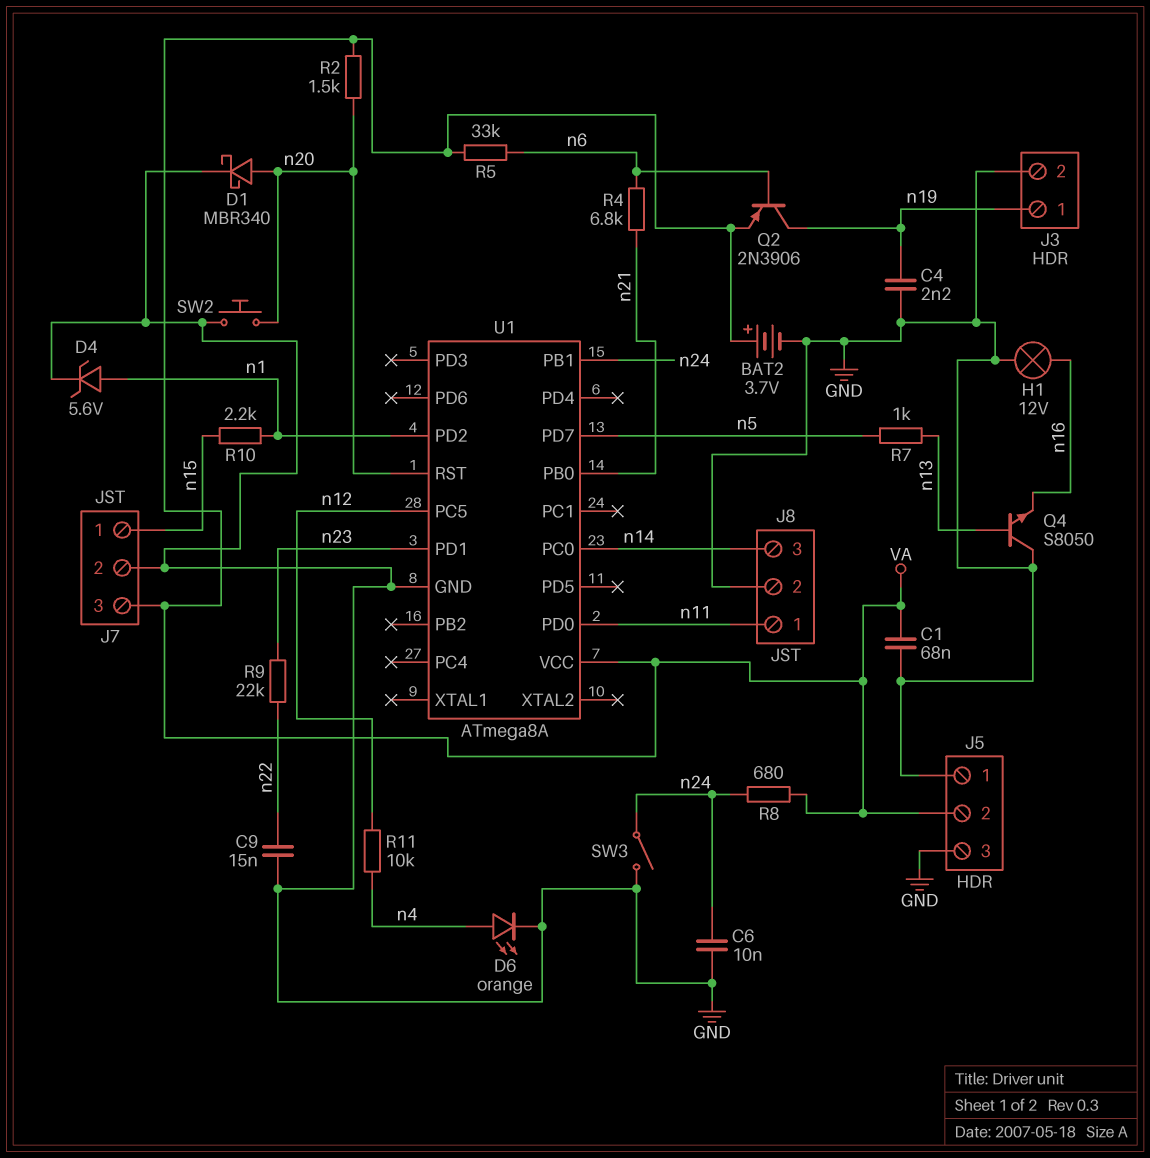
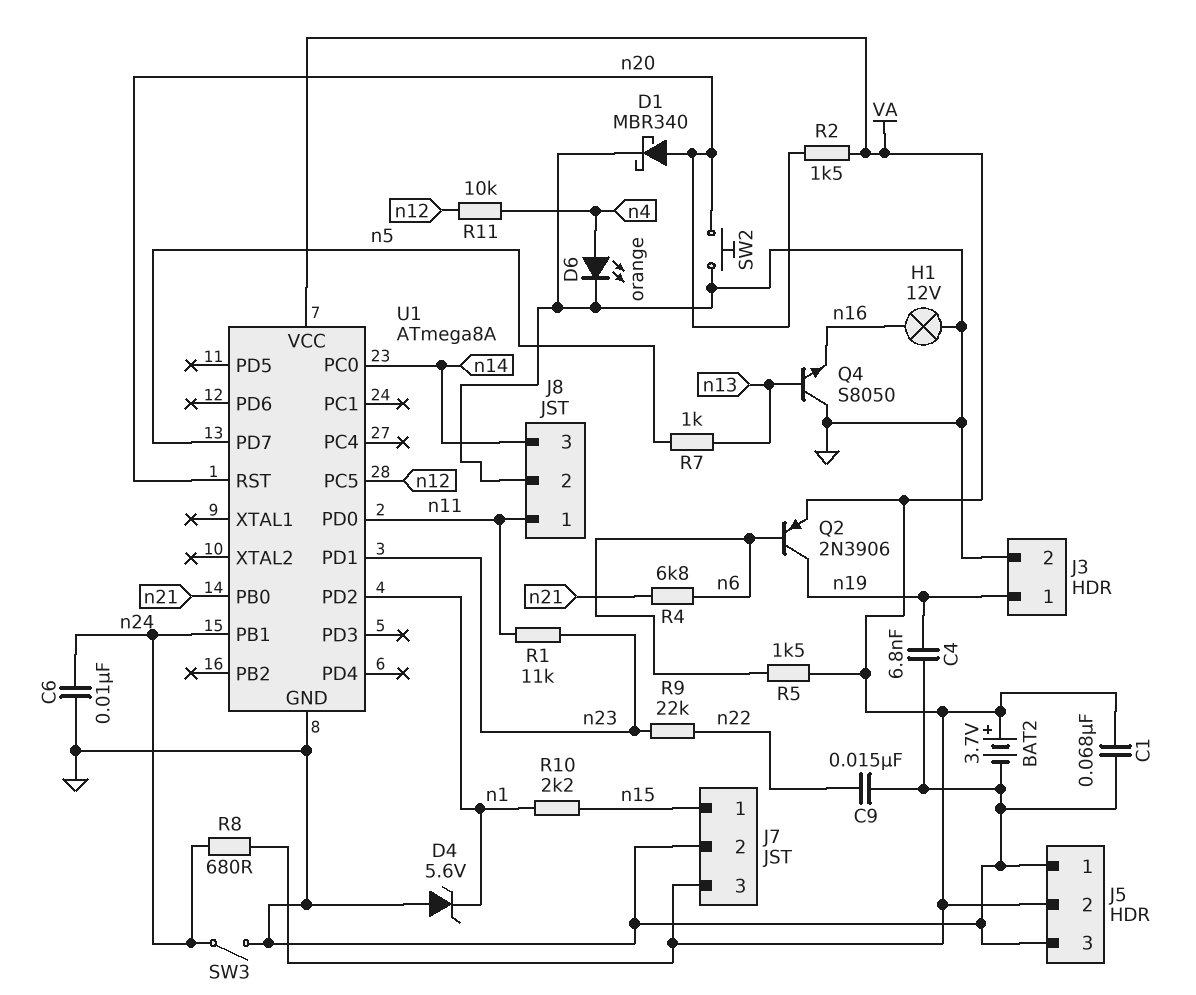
C4: 2.2nF (GND, n19) -> 6.8nF (GND, n19)
D4: zener 5.6V (A n1, K GND) -> zener 5.6V (A GND, K n1)
R1: none -> 11k (n11, n23)
R5: 33k (VA, n6) -> 1.5k (VA, n6)

